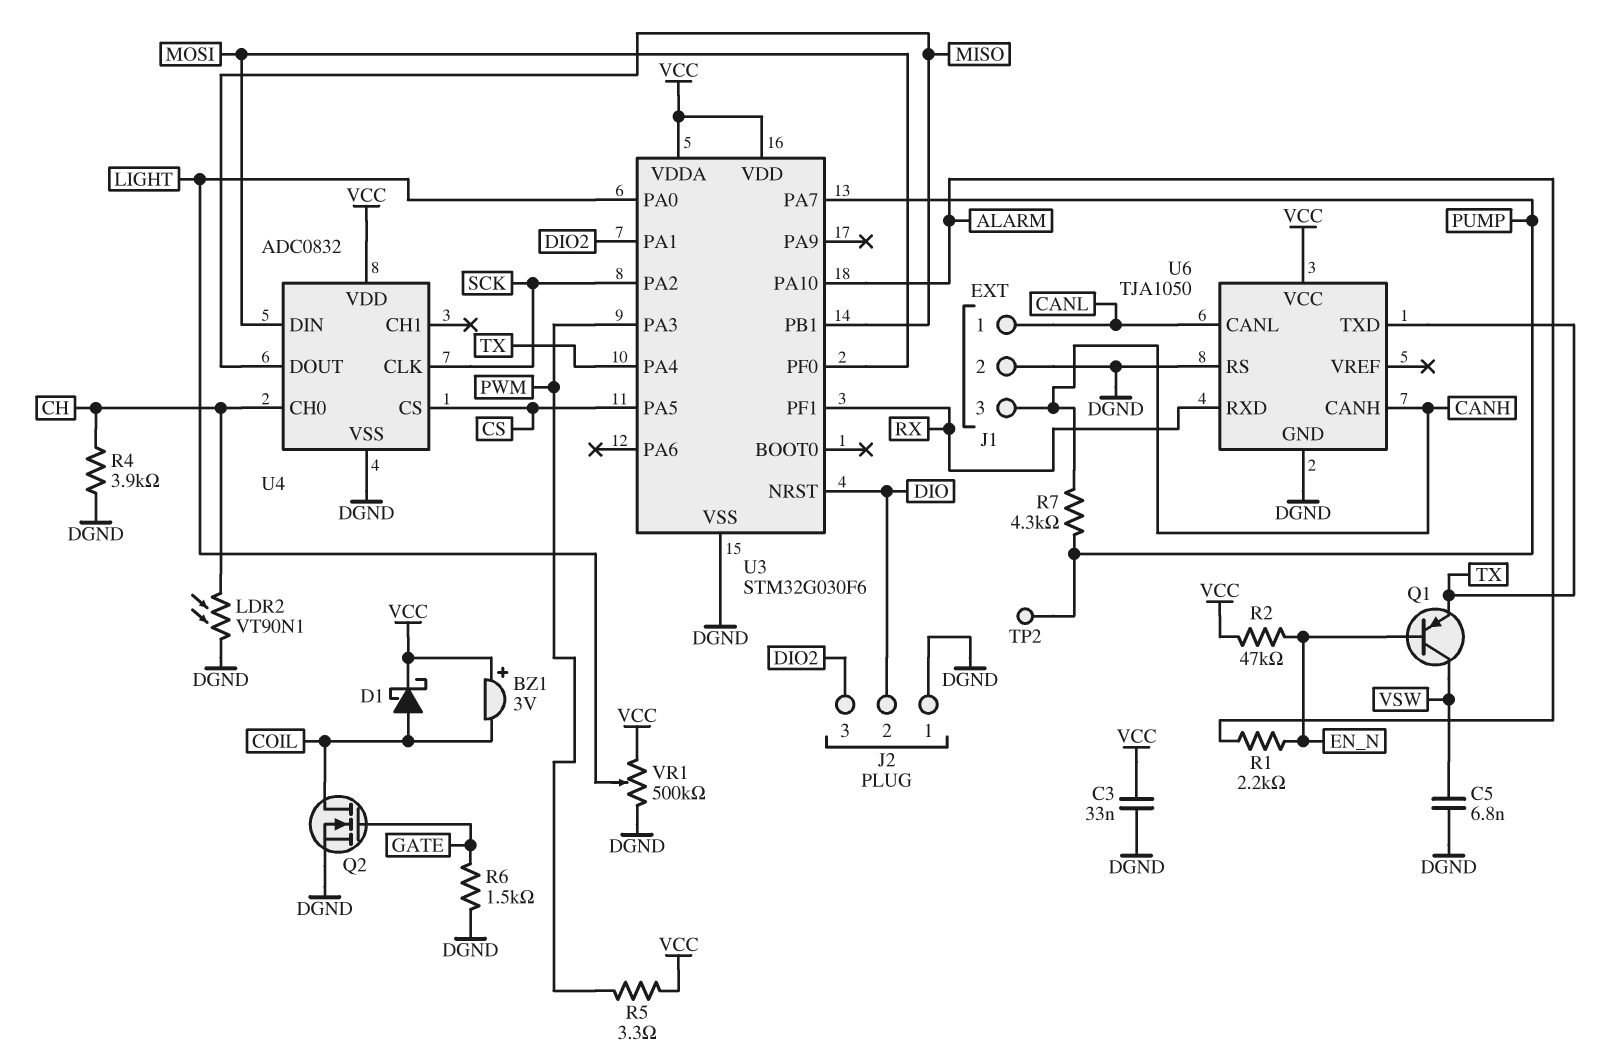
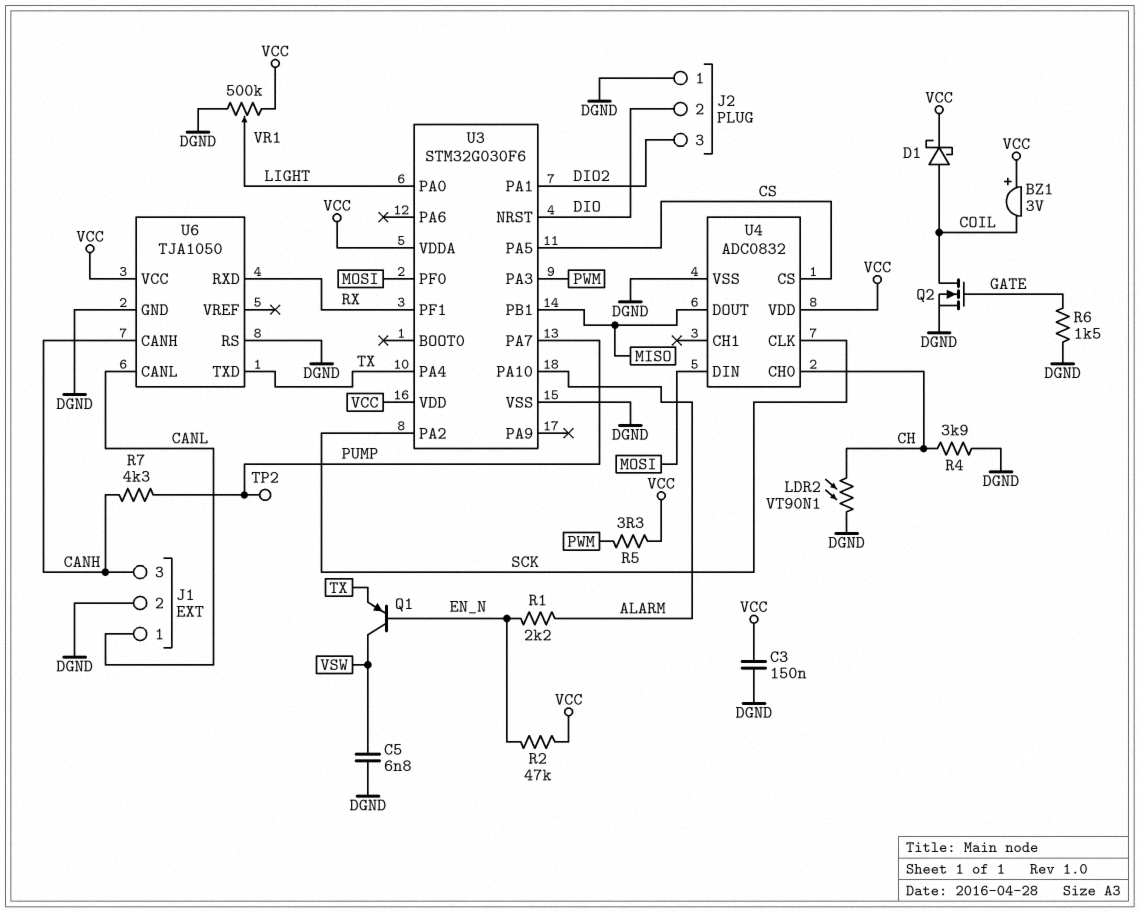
C3: 33nF (DGND, VCC) -> 150nF (DGND, VCC)

